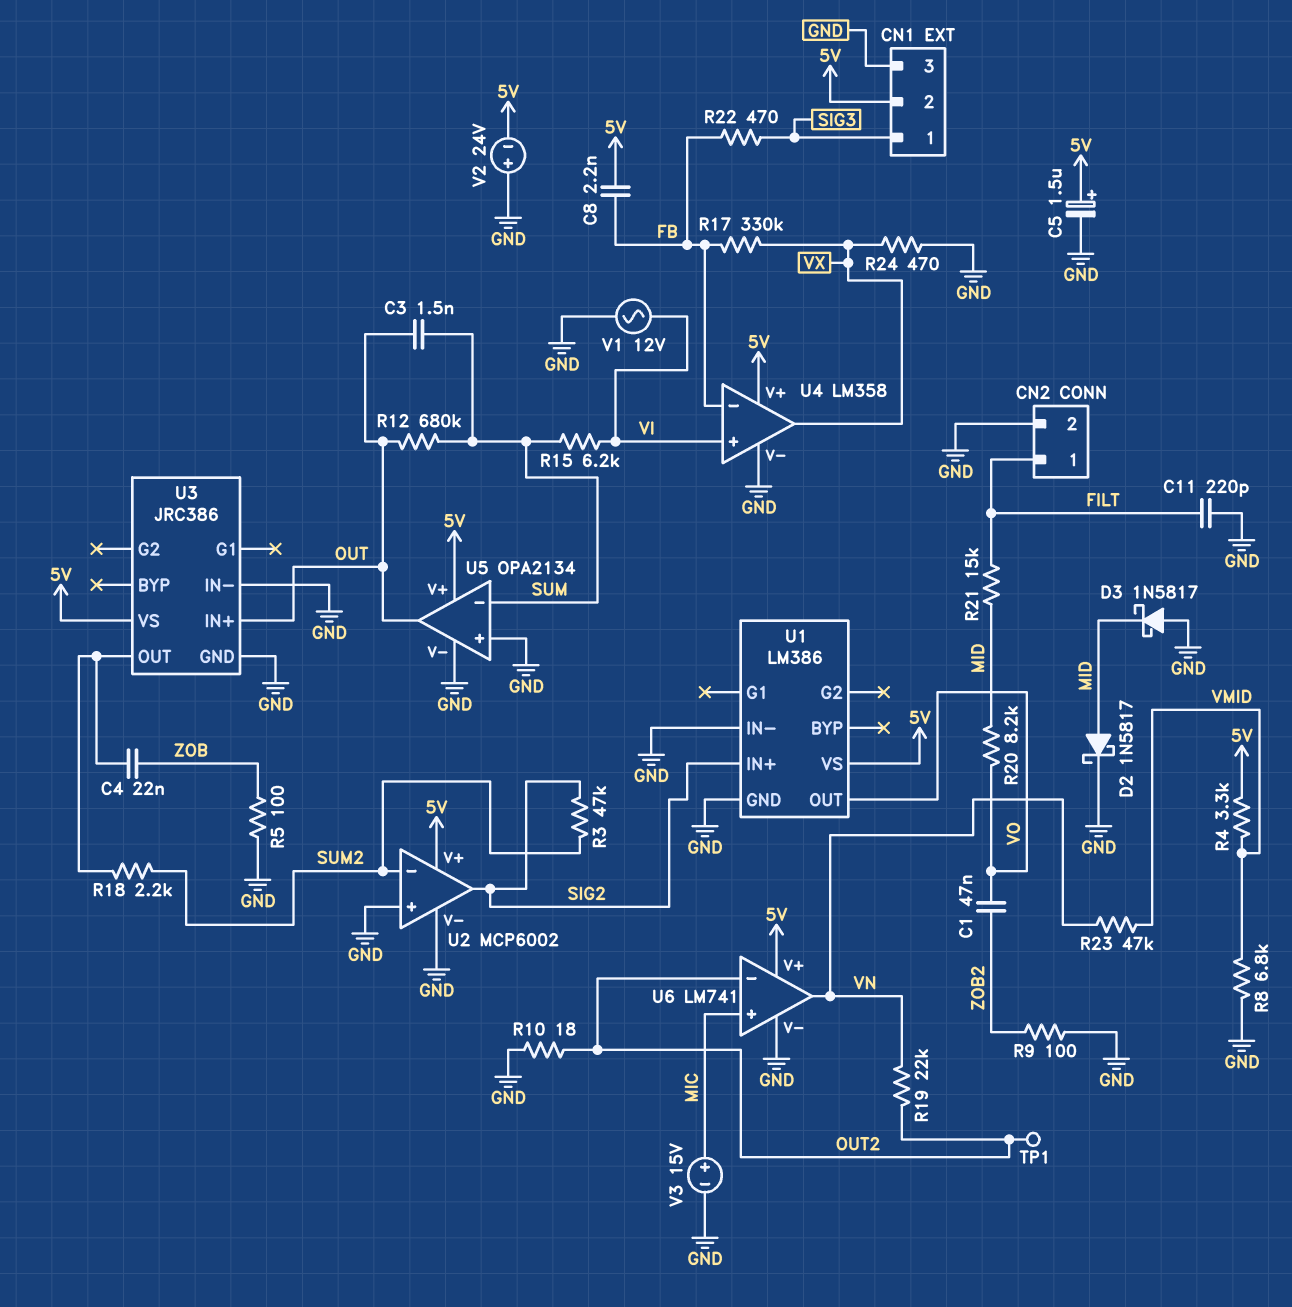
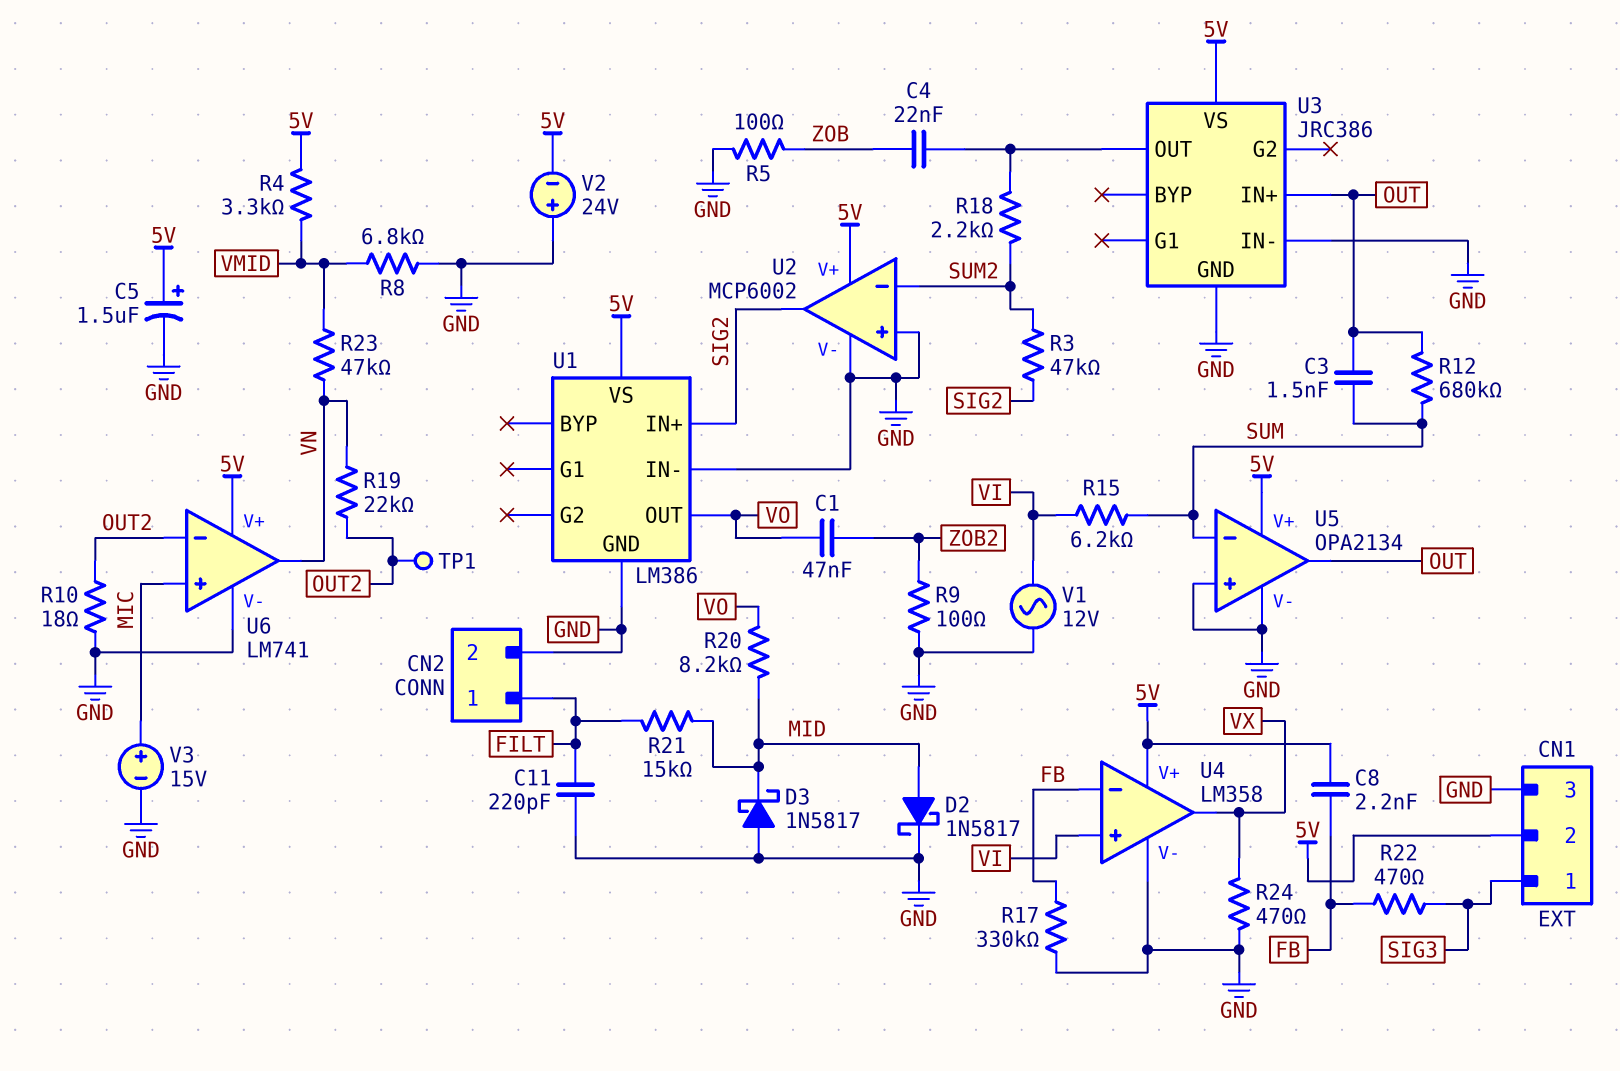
R17: 330k (FB, VX) -> 330k (FB, GND)

